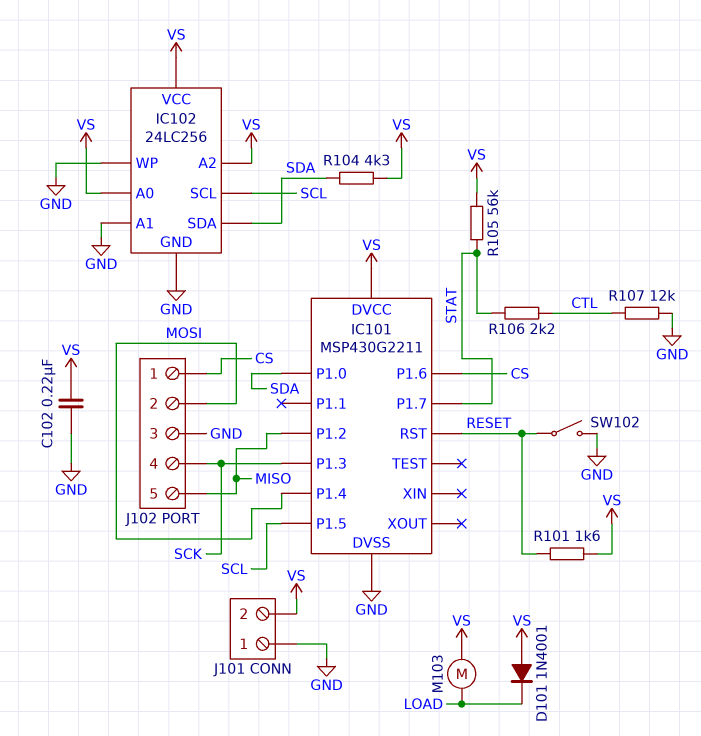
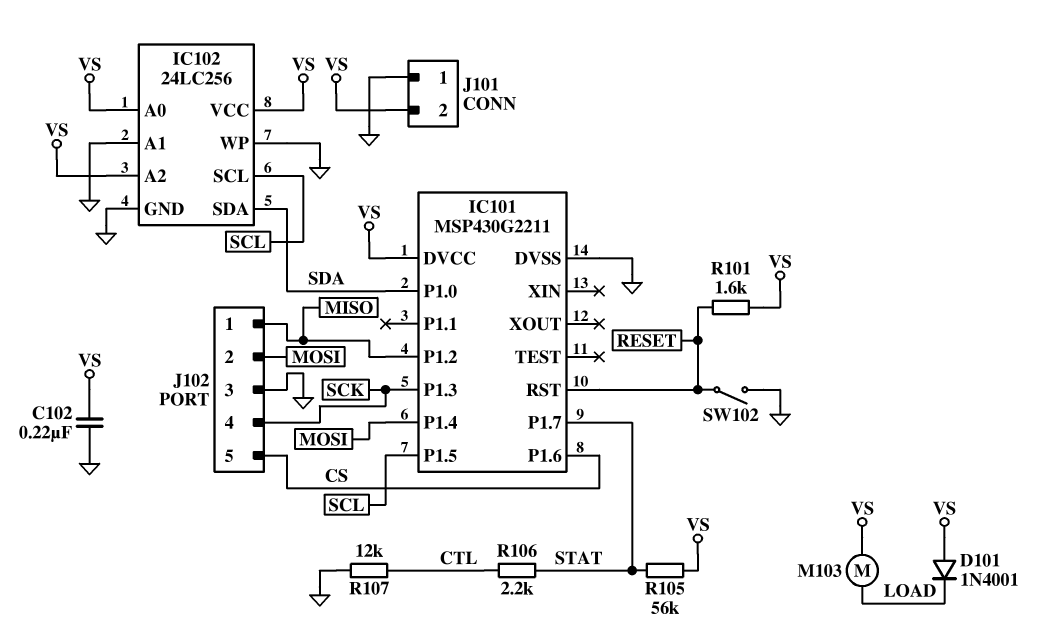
J102 pin 1: CS -> MISO
J102 pin 5: MISO -> CS
R104: 4.3k (SDA, VS) -> none

